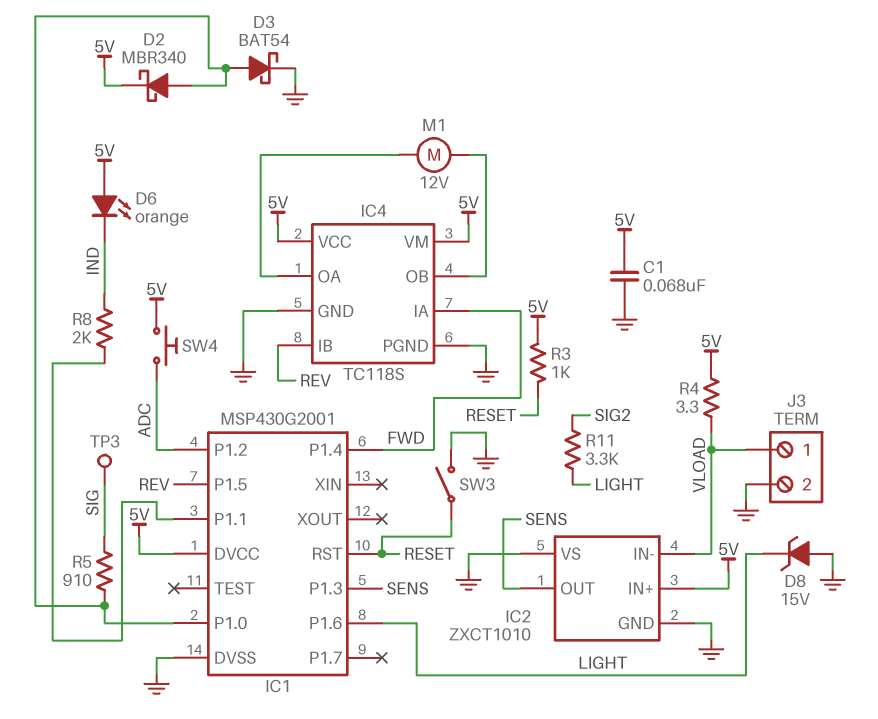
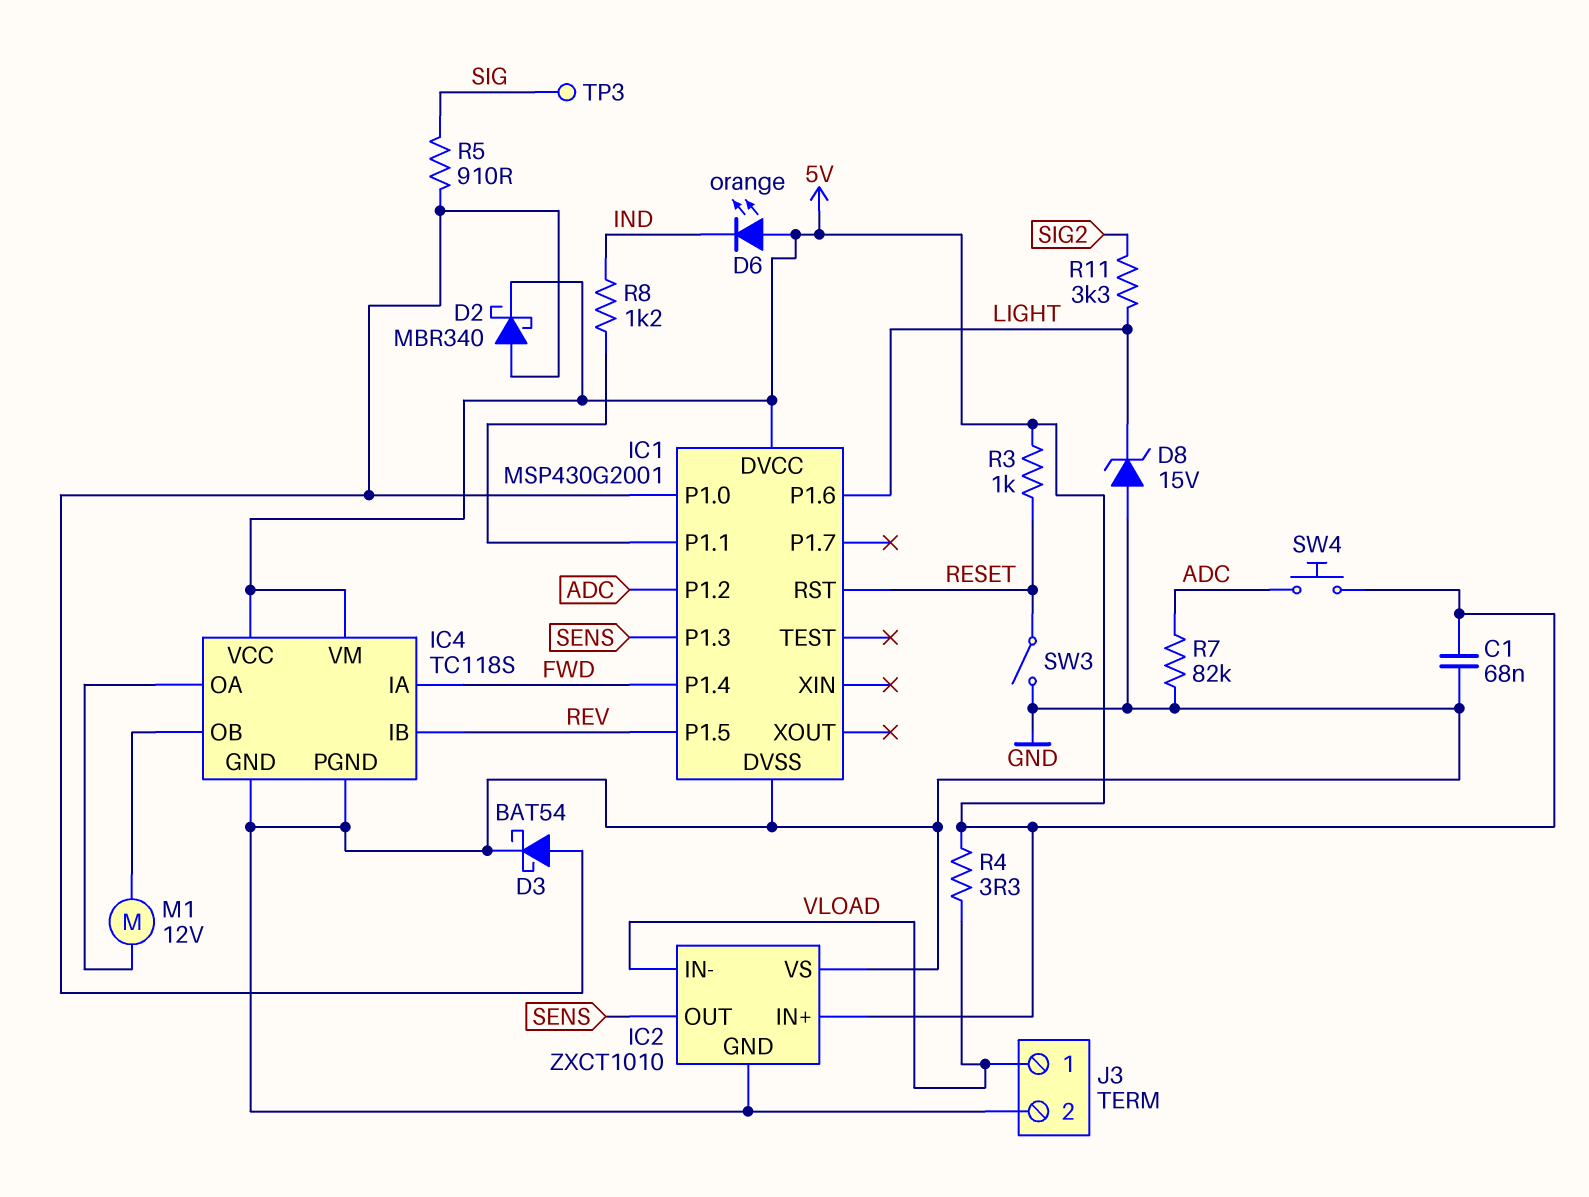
R7: none -> 82k (ADC, GND)
R8: 2k (IC1/P1.1, IND) -> 1.2k (IC1/P1.1, IND)

